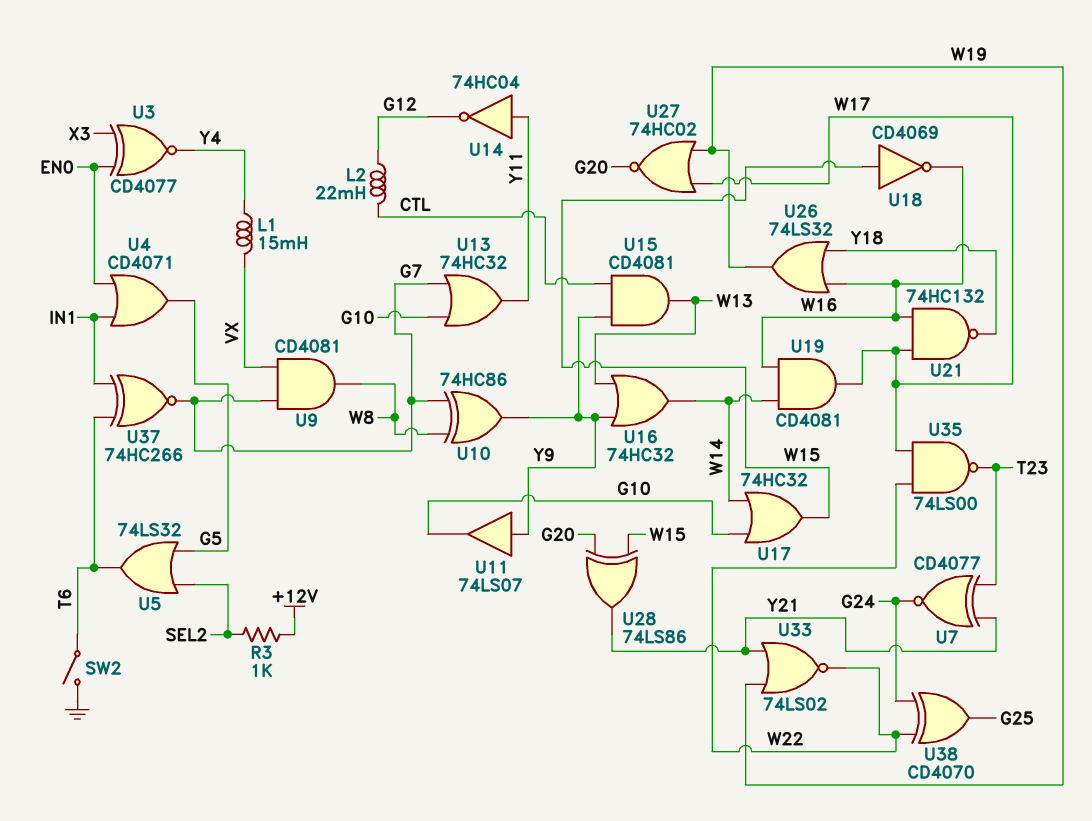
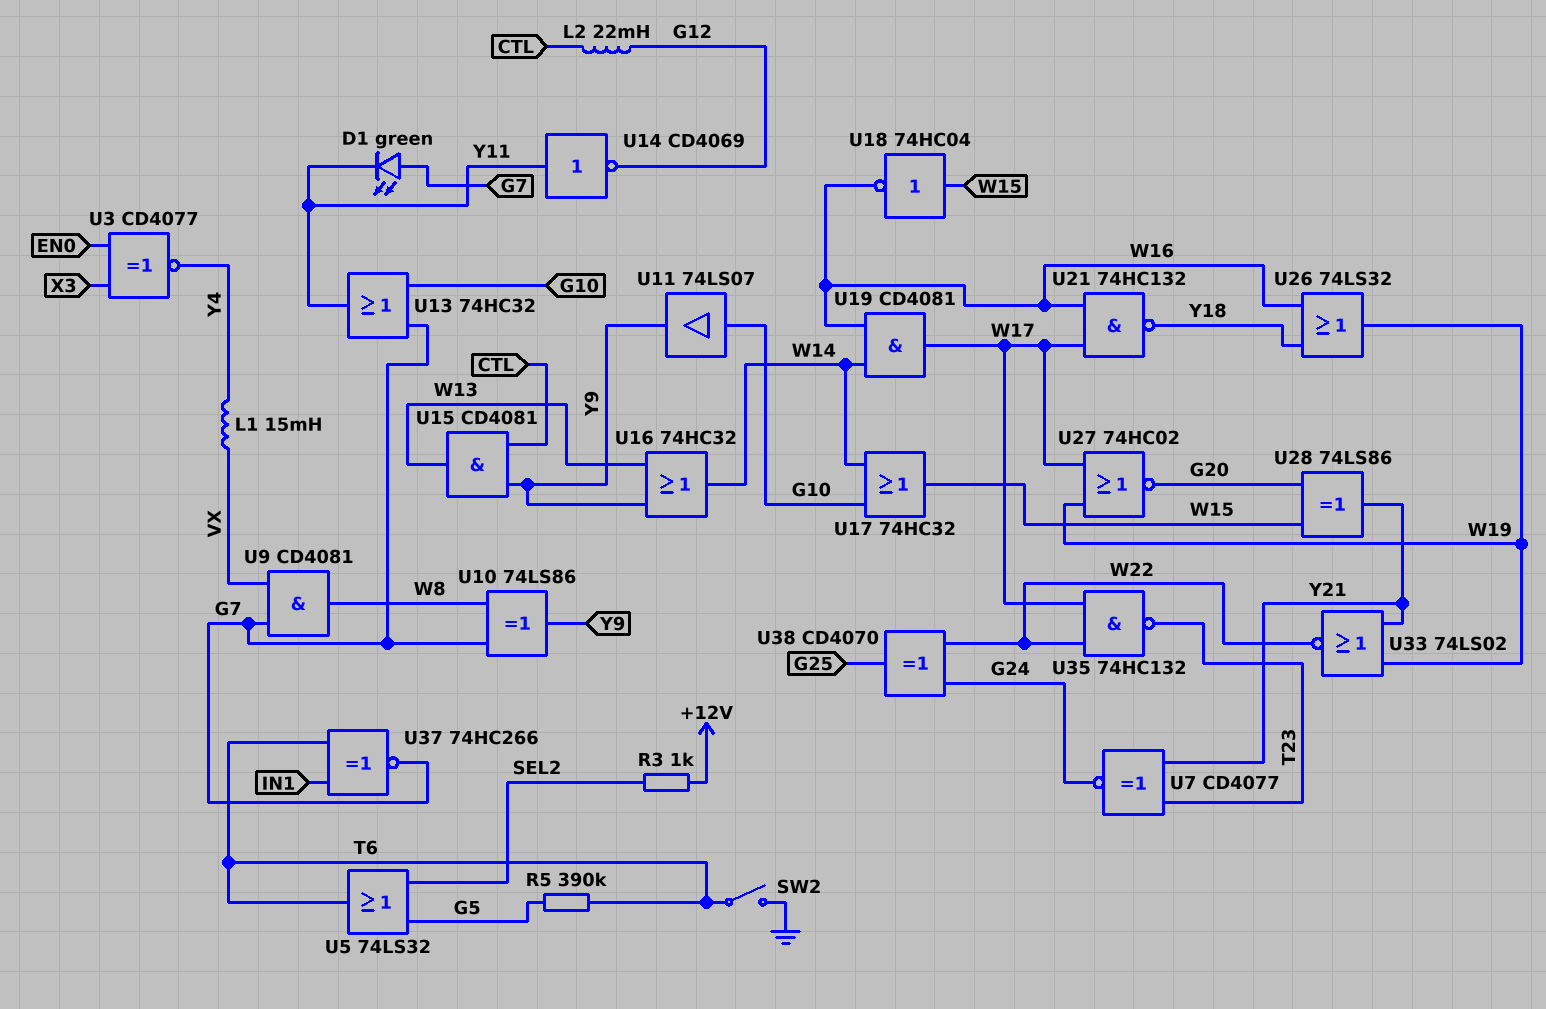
D1: none -> LED green (A G7, K Y11)
R5: none -> 390k (G5, T6)
U4: OR CD4071 (in EN0, in IN1, out G5) -> none
U10: XOR 74HC86 (in G7, in W8, out Y9) -> XOR 74LS86 (in G7, in W8, out Y9)
U11: buffer 74LS07 (in Y9, out G10) -> buffer 74LS07 (in G10, out Y9)
U14: NOT 74HC04 (in Y11, out G12) -> NOT CD4069 (in Y11, out G12)
U18: NOT CD4069 (in W15, out W16) -> NOT 74HC04 (in W15, out W16)
U35: NAND 74LS00 (in W17, in W22, out T23) -> NAND 74HC132 (in W17, in W22, out T23)

